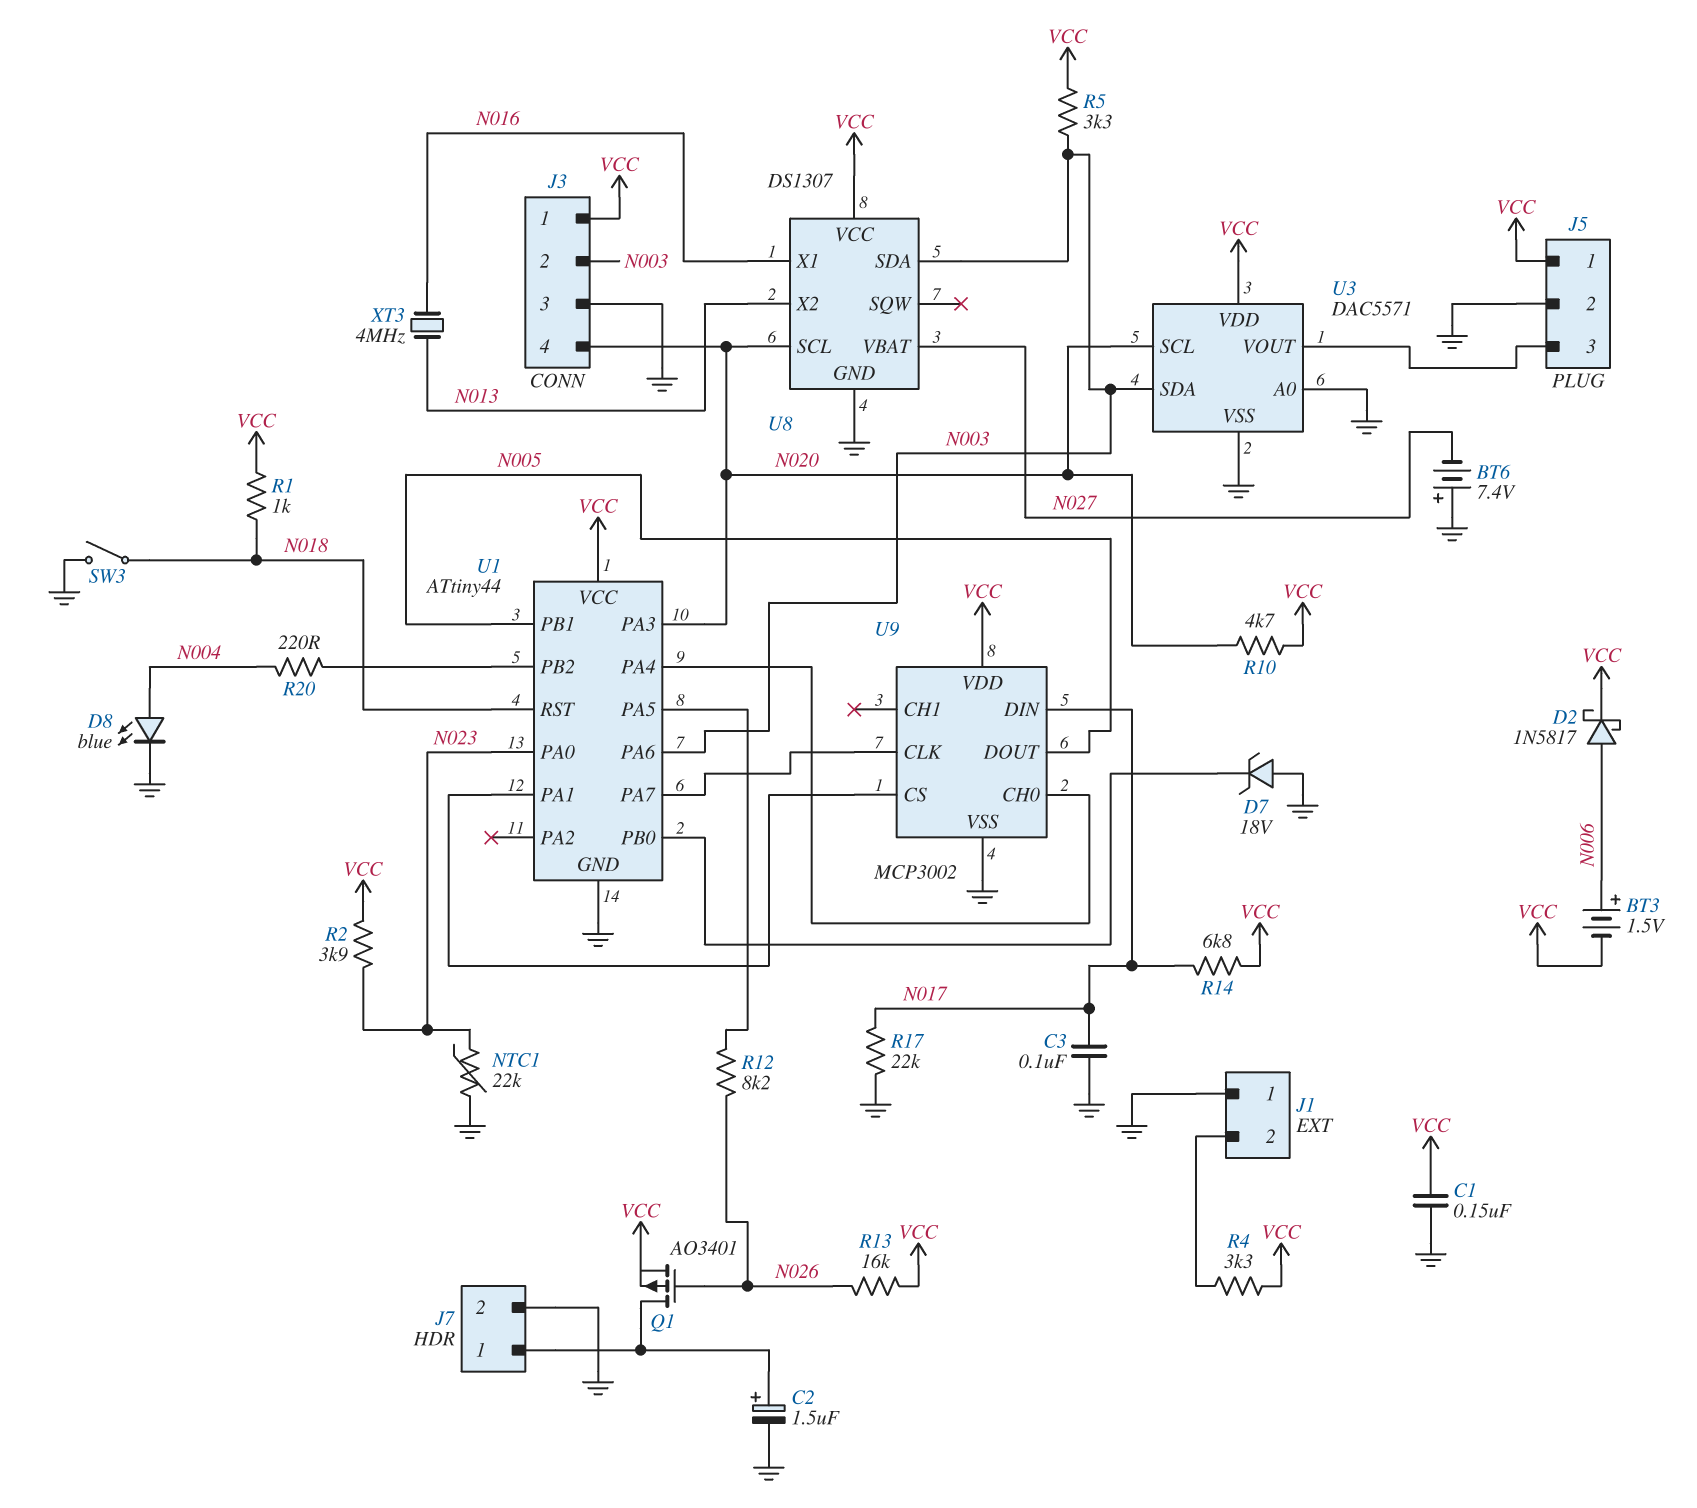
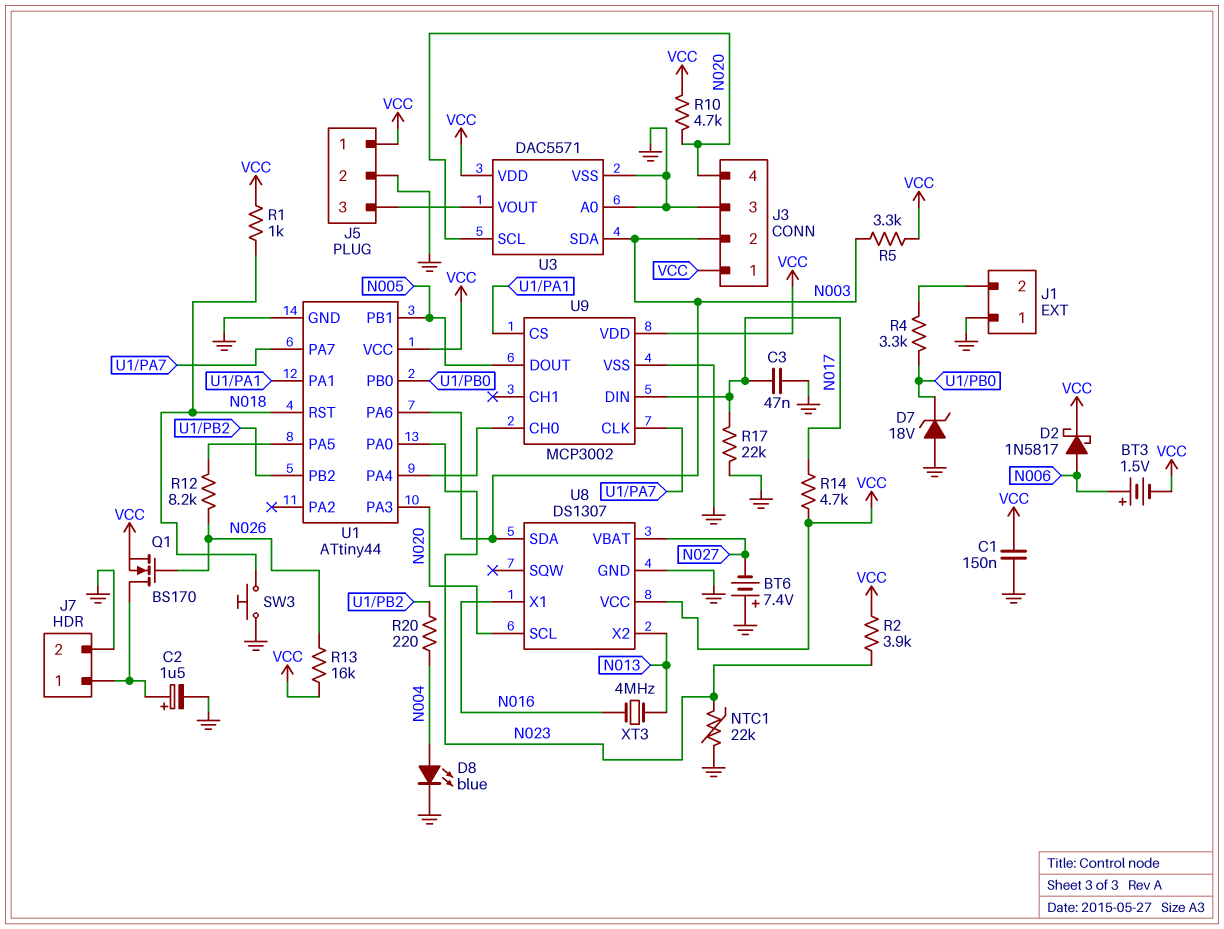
C3: 100nF (GND, N017) -> 47nF (GND, N017)
Q1: PMOS AO3401 (G N026, D J7/1, S VCC) -> NMOS BS170 (G N026, D J7/1, S VCC)
R4: 3.3k (J1/2, VCC) -> 3.3k (J1/2, U1/PB0)
R14: 6.8k (N017, VCC) -> 4.7k (N017, VCC)
SW3: switch (GND, N018) -> button (GND, N018)

